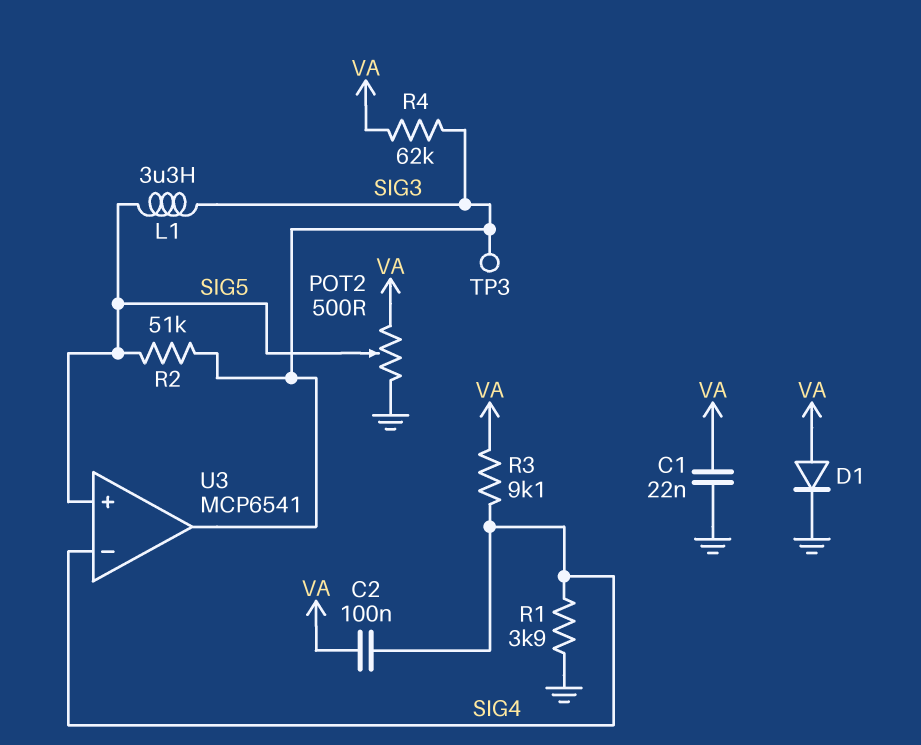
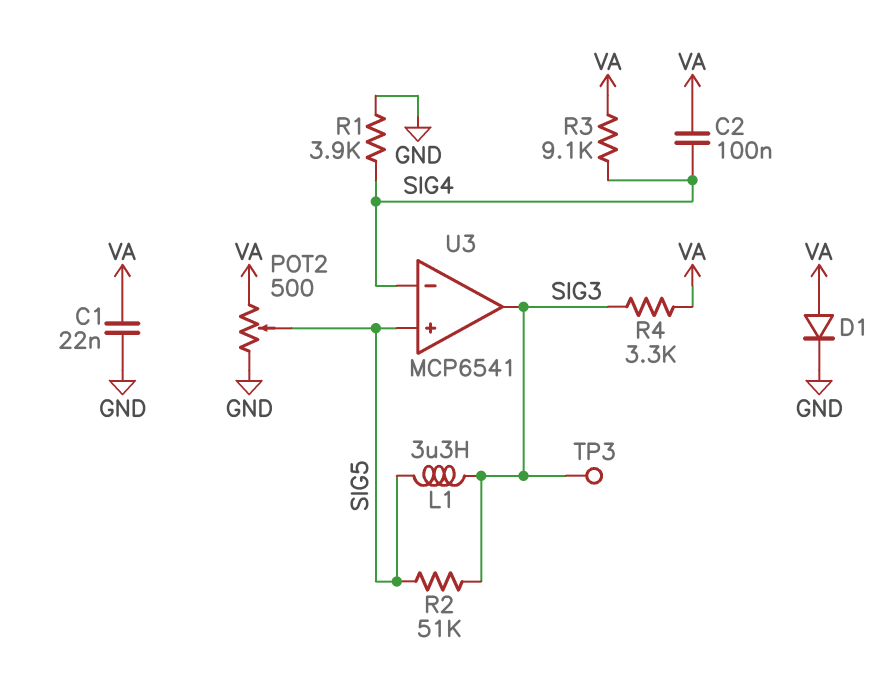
R4: 62k (SIG3, VA) -> 3.3k (SIG3, VA)

